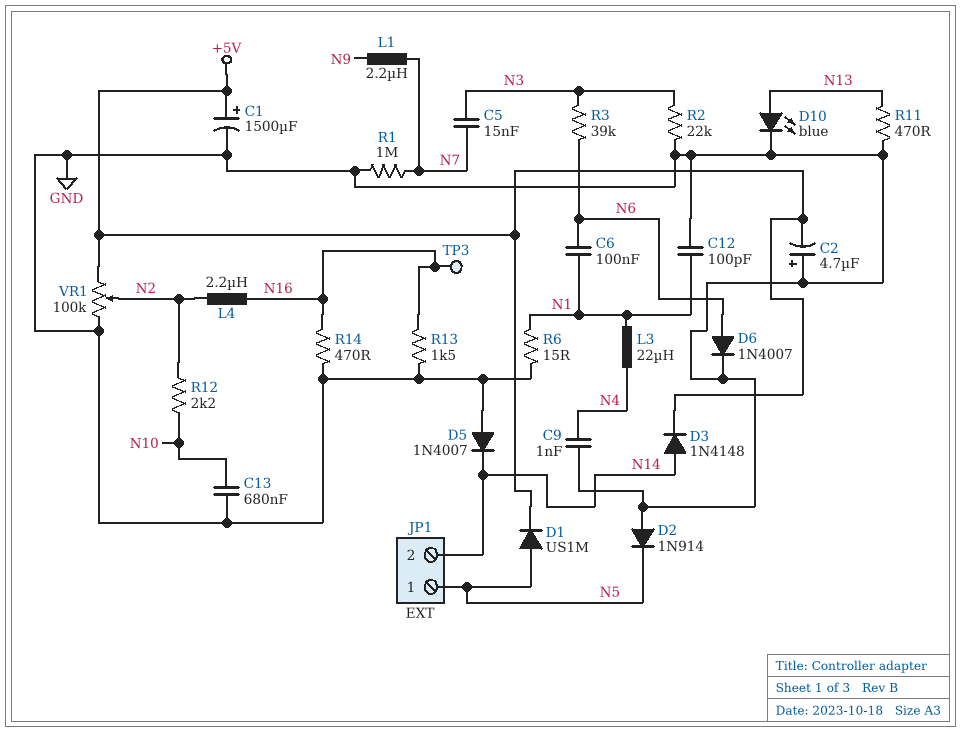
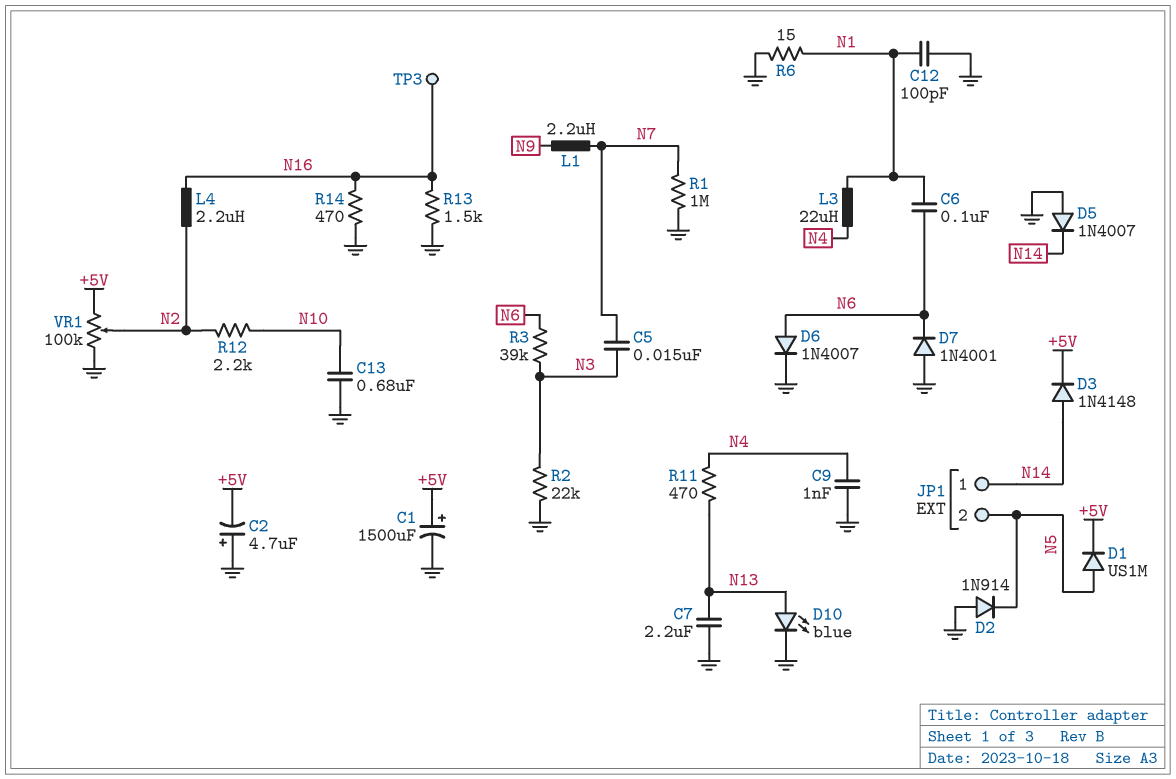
C7: none -> 2.2uF (GND, N13)
D7: none -> diode 1N4001 (A GND, K N6)
JP1 pin 1: N5 -> N14
JP1 pin 2: N14 -> N5
R11: 470 (GND, N13) -> 470 (N4, N13)

